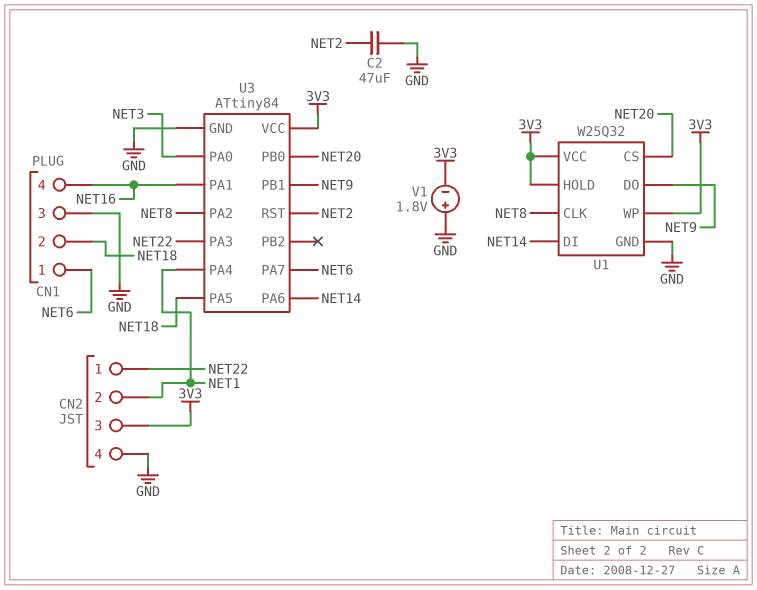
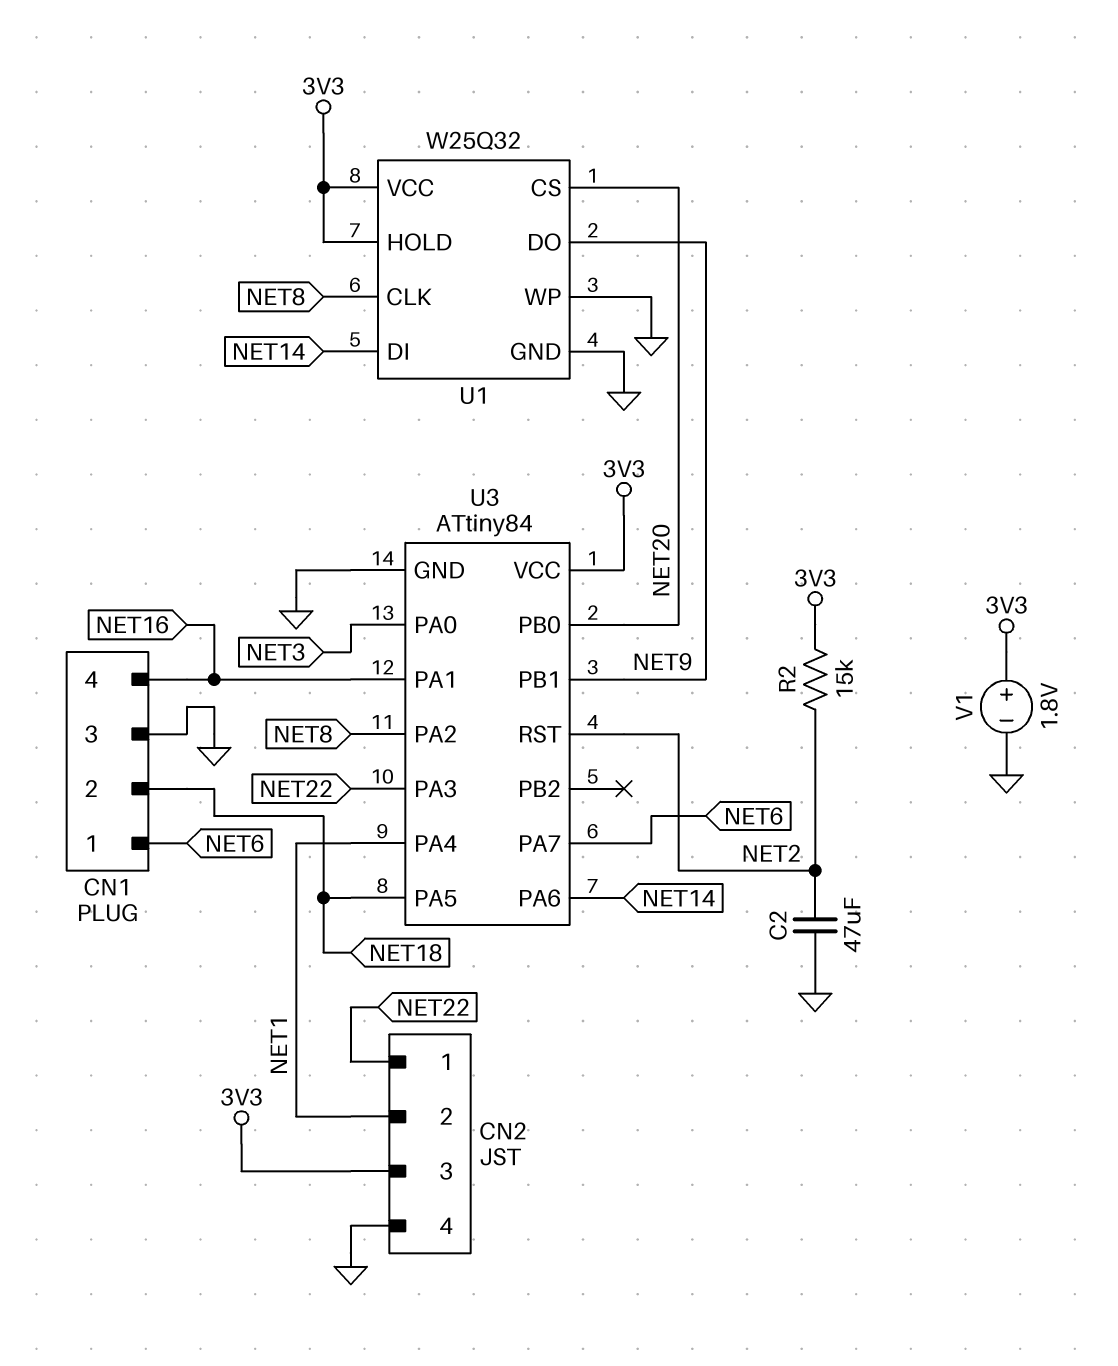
R2: none -> 15k (3V3, NET2)
U1 pin WP: 3V3 -> GND
V1: 1.8V (plus GND, minus 3V3) -> 1.8V (plus 3V3, minus GND)

